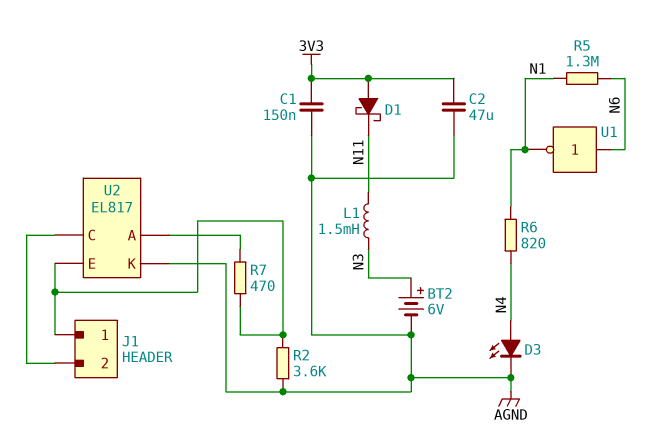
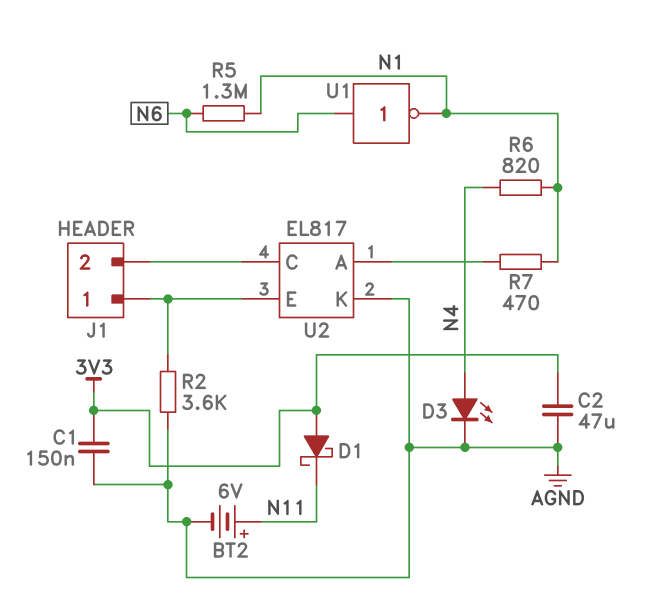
BT2: 6V (plus N3, minus AGND) -> 6V (plus N11, minus AGND)
L1: 1.5mH (N3, N11) -> none
R7: 470 (J1/1, U2/A) -> 470 (N1, U2/A)

